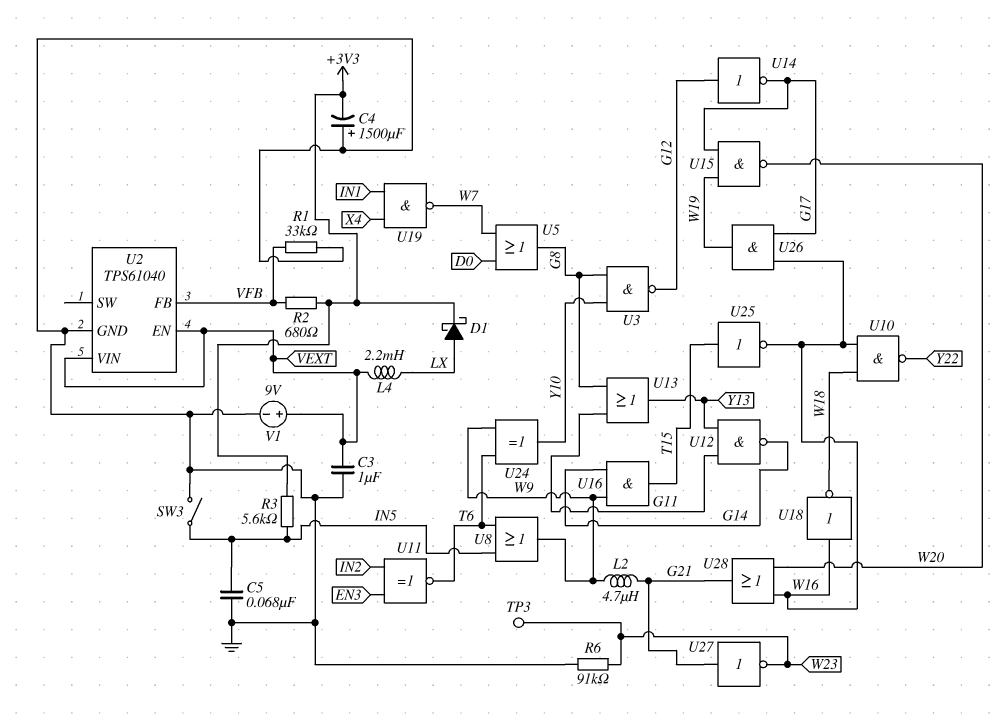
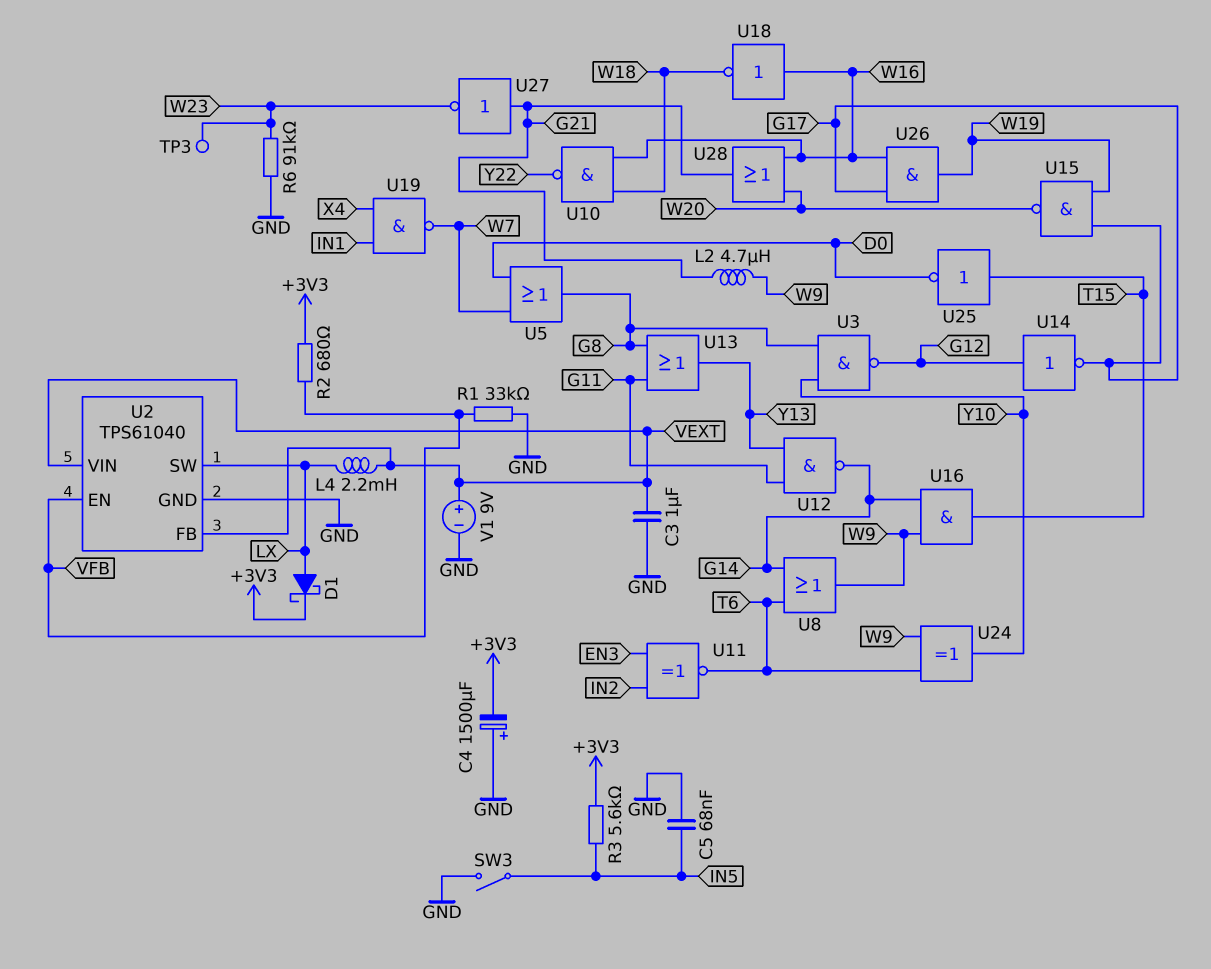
U2 pin EN: VEXT -> VFB
U2 pin FB: VFB -> VEXT
U2 pin SW: none -> LX
U8: OR (in IN5, in T6, out W9) -> OR (in G14, in T6, out W9)
U25: NOT (in T15, out W16) -> NOT (in T15, out D0)

